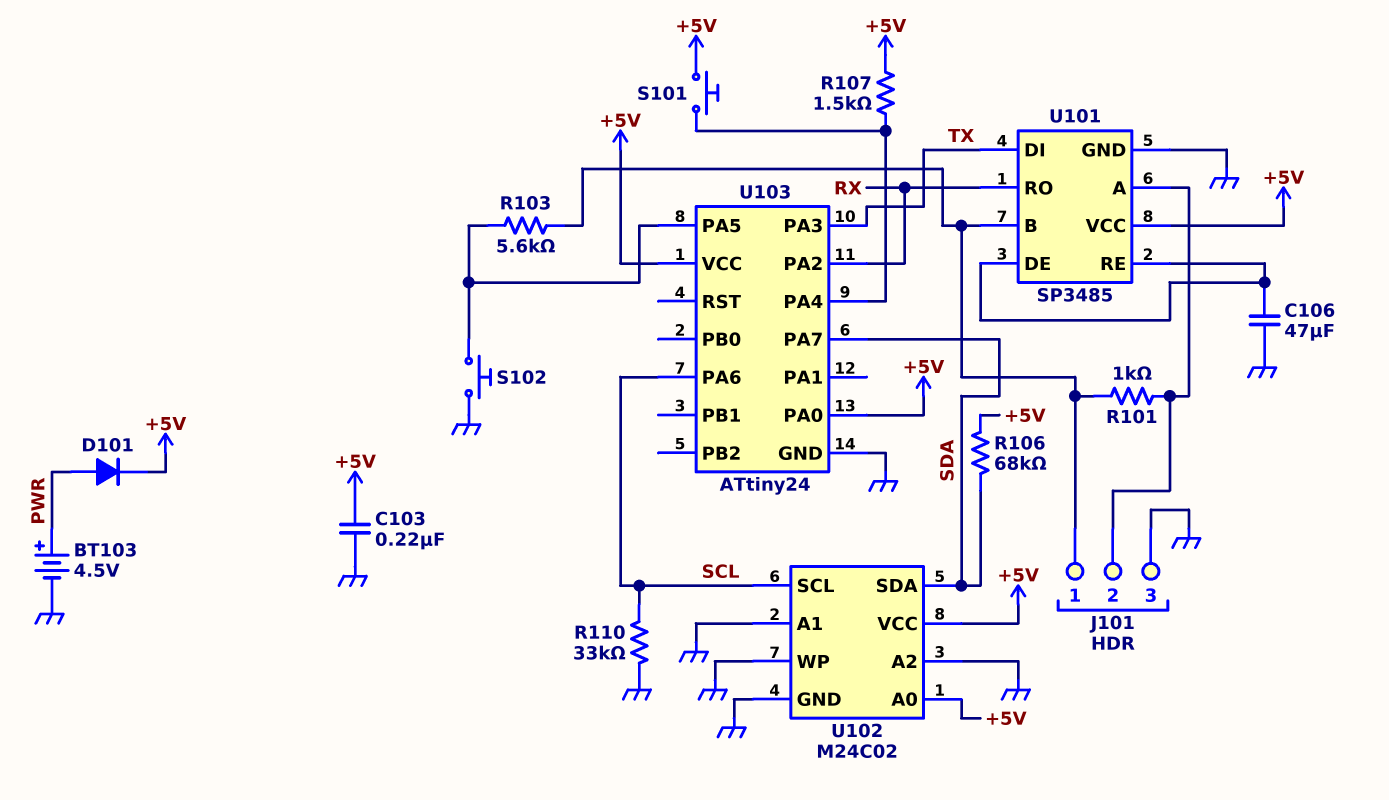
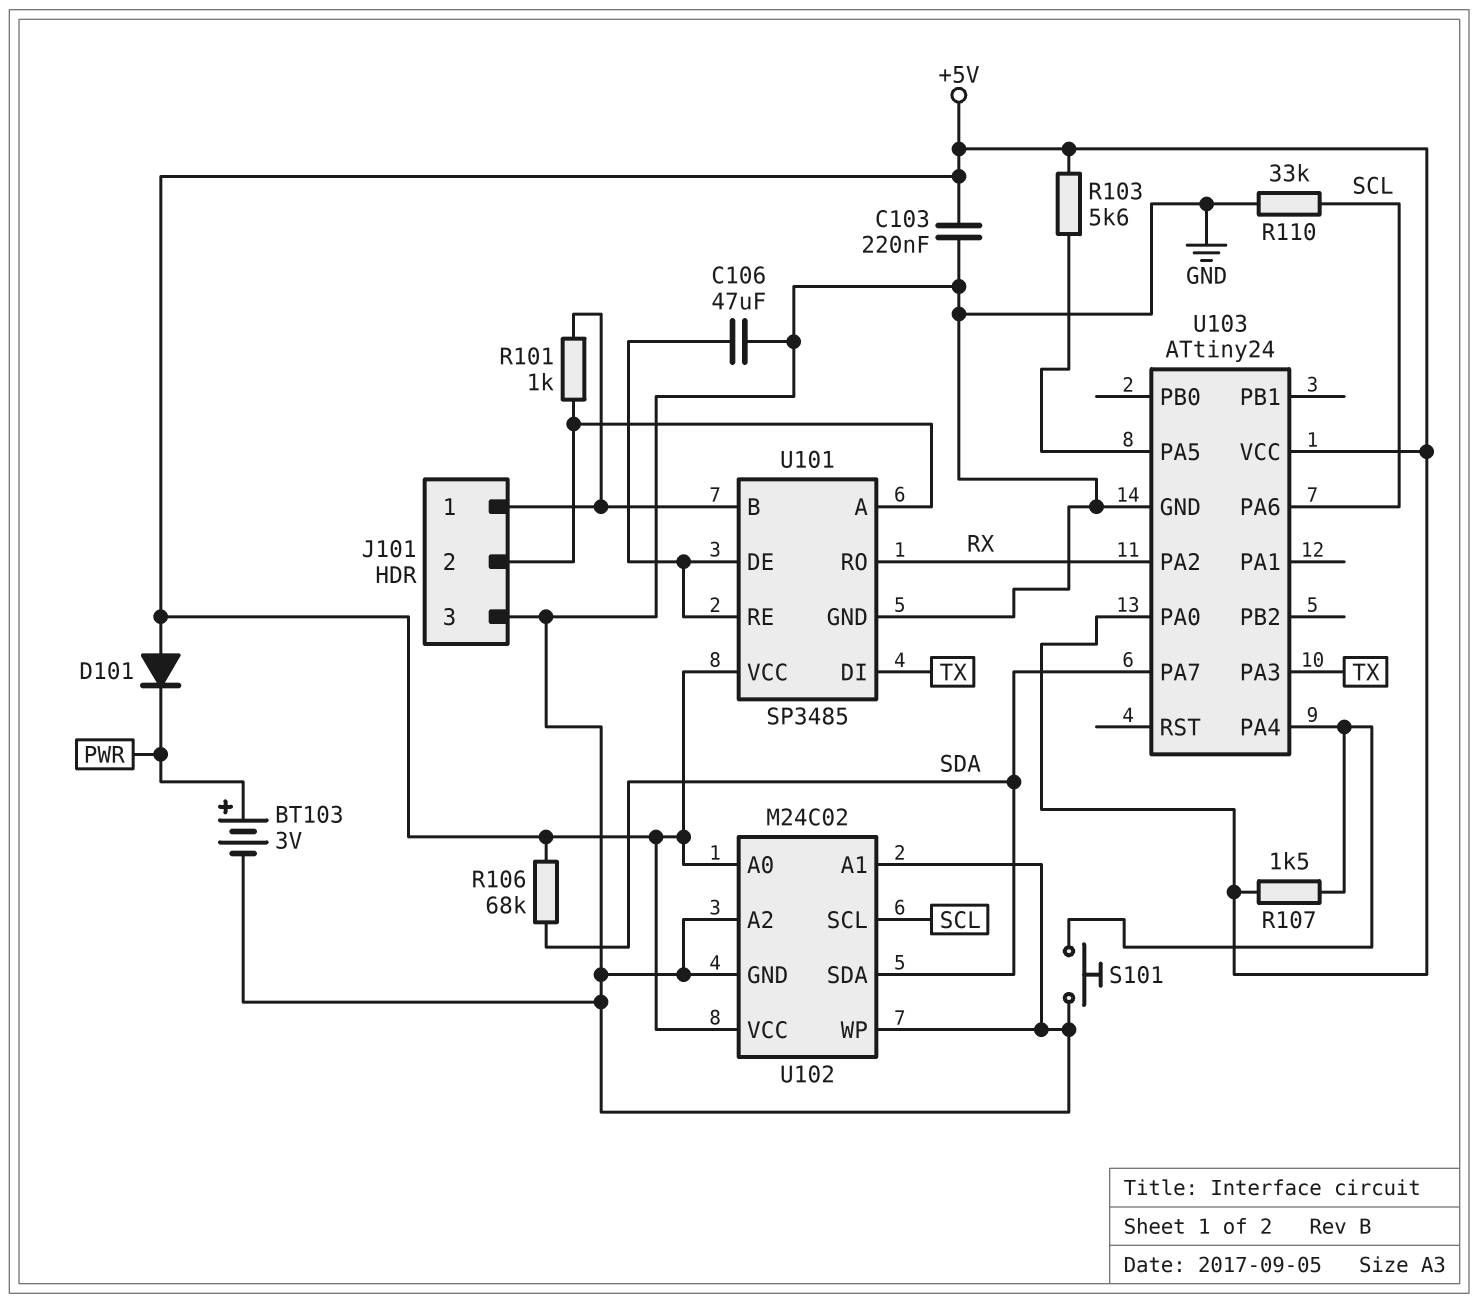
BT103: 4.5V (plus PWR, minus GND) -> 3V (plus PWR, minus GND)
D101: diode (A PWR, K +5V) -> diode (A +5V, K PWR)
R103: 5.6k (J101/1, U103/PA5) -> 5.6k (+5V, U103/PA5)
S101: button (+5V, U103/PA4) -> button (GND, U103/PA4)
S102: button (GND, U103/PA5) -> none

